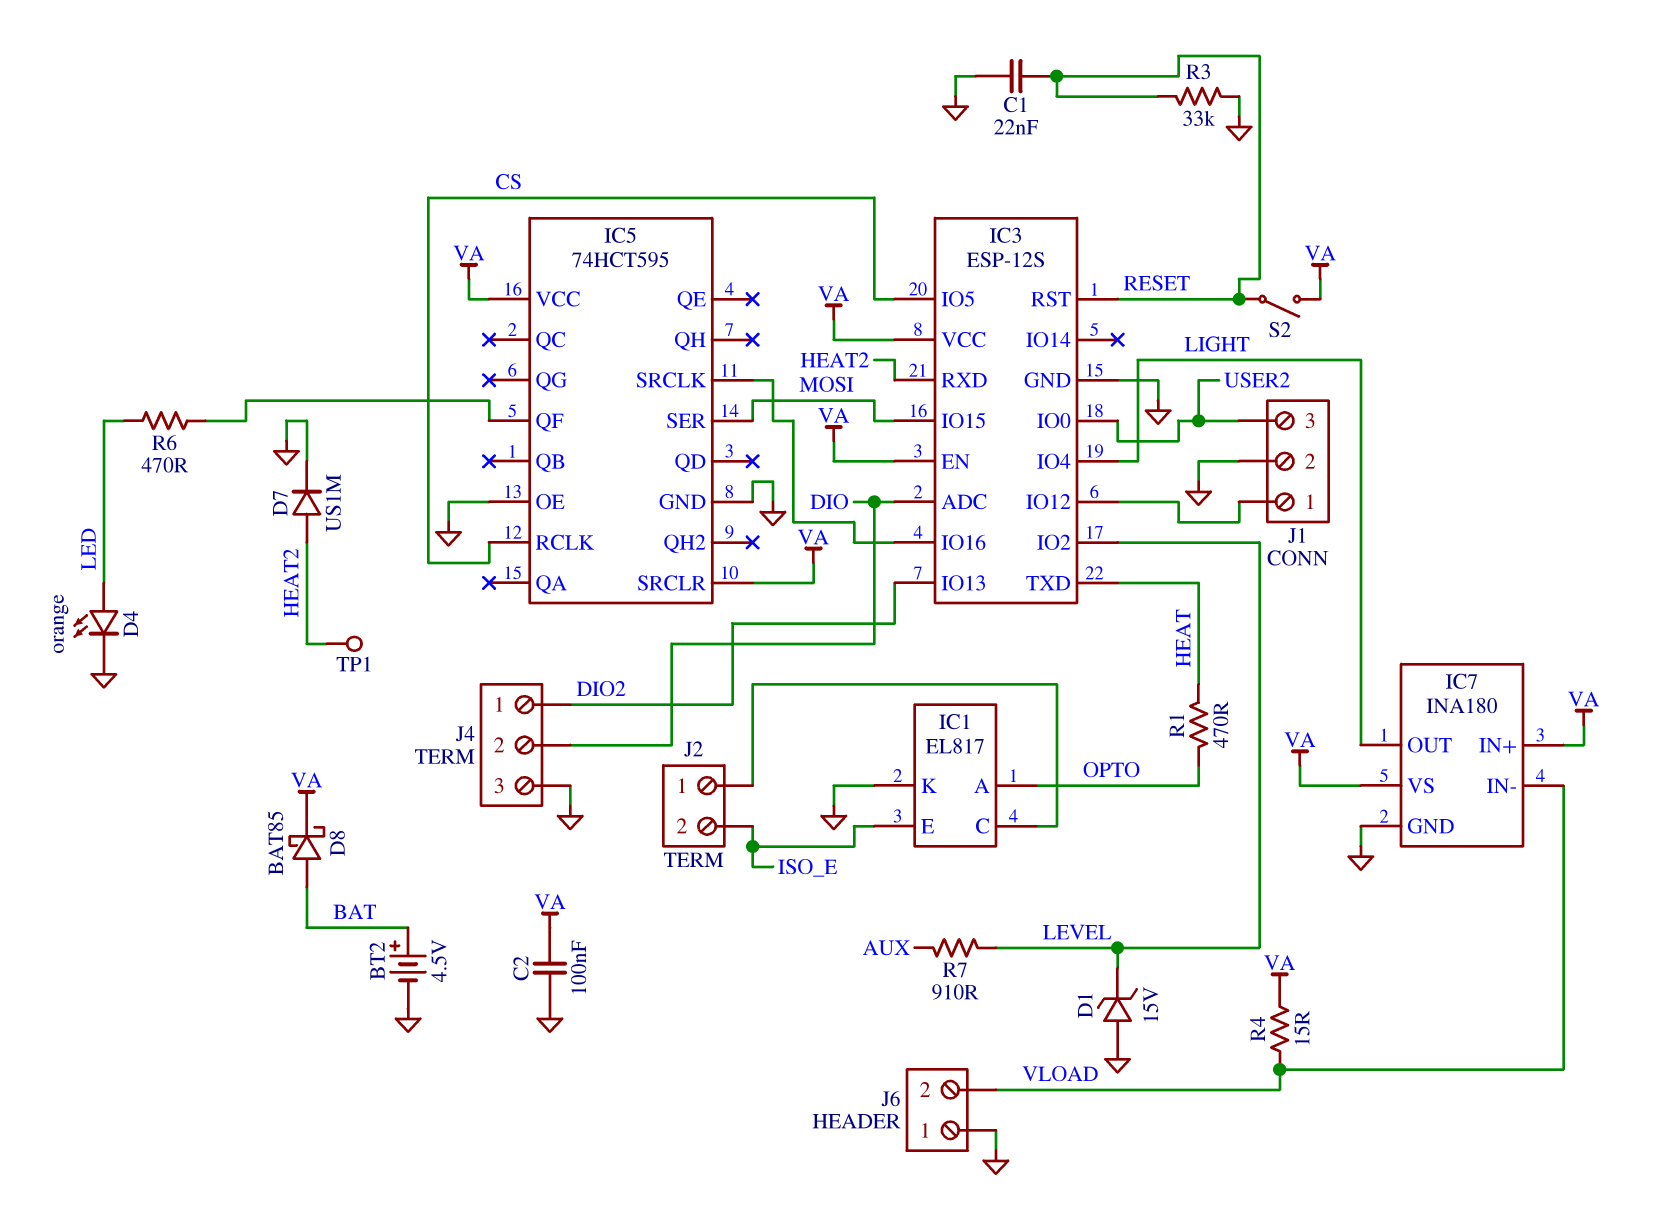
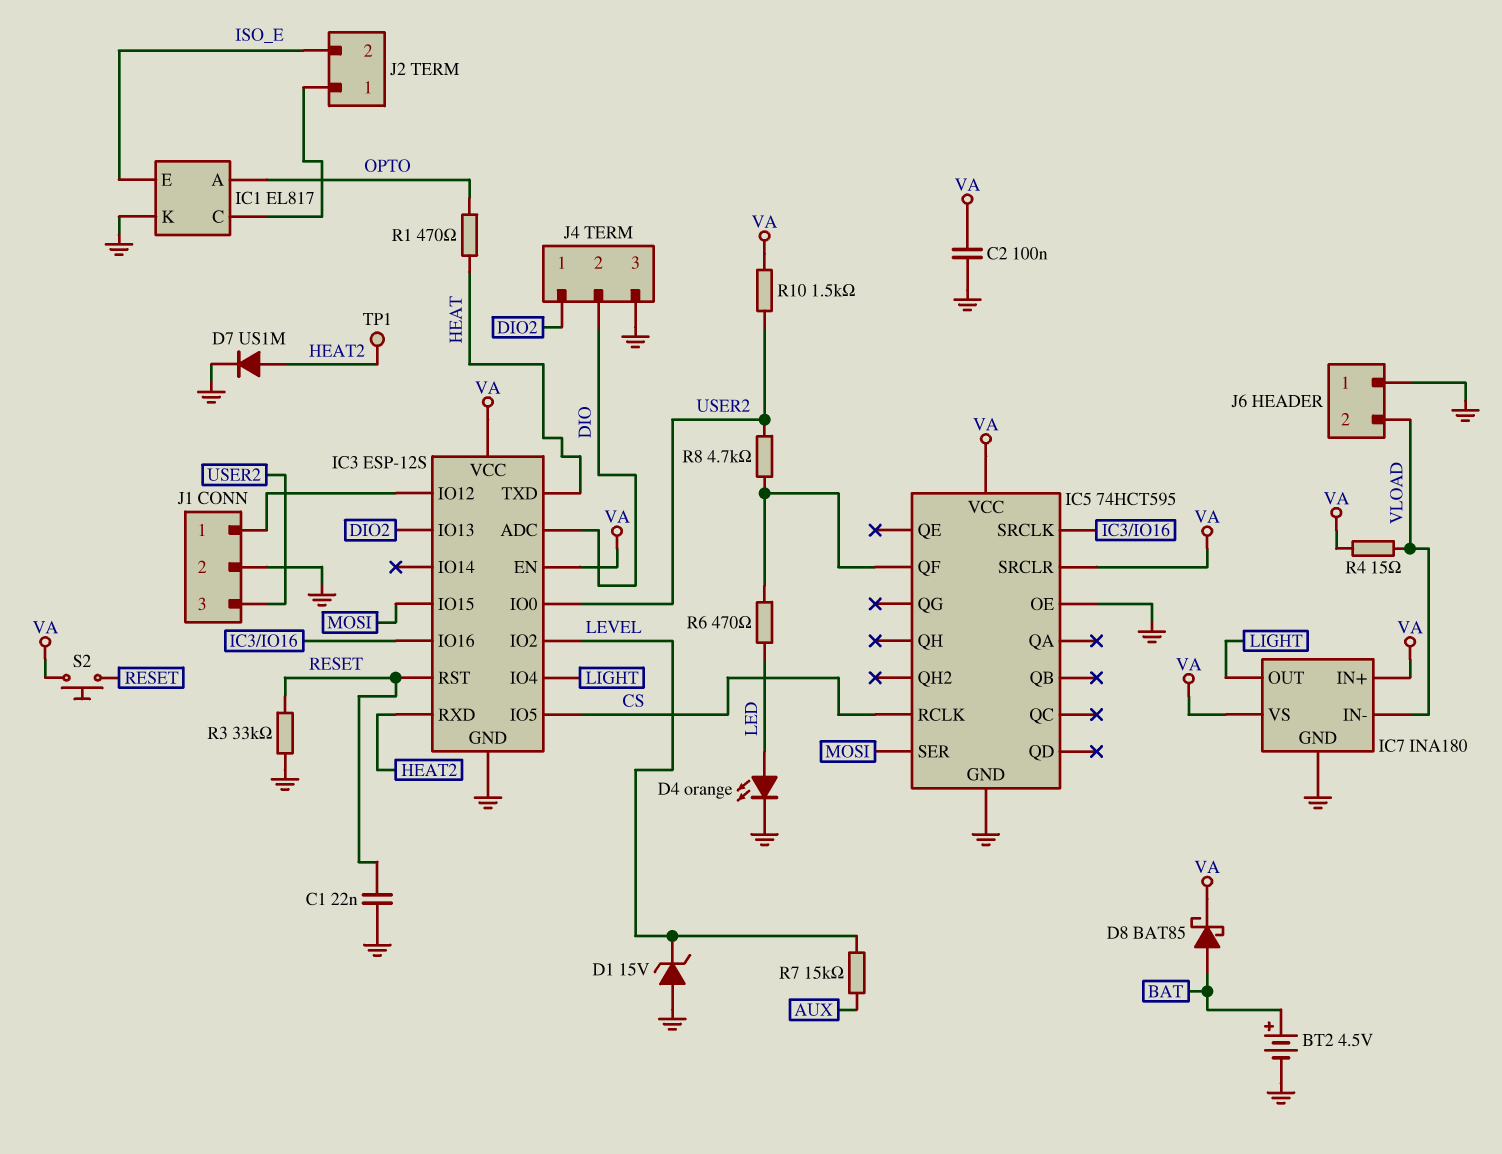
R7: 910 (AUX, LEVEL) -> 15k (AUX, LEVEL)
R8: none -> 4.7k (IC5/QF, USER2)
R10: none -> 1.5k (USER2, VA)
S2: switch (RESET, VA) -> button (RESET, VA)

